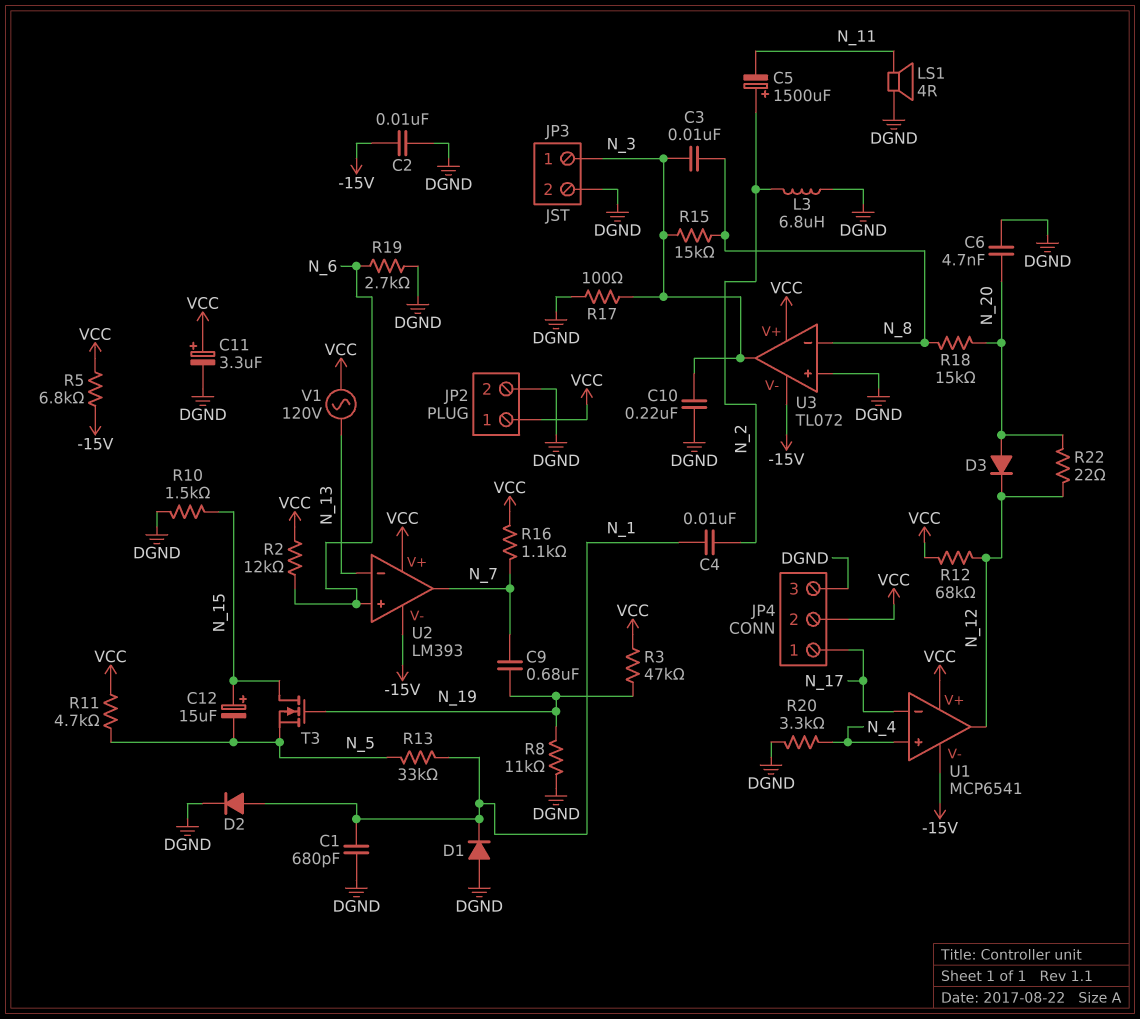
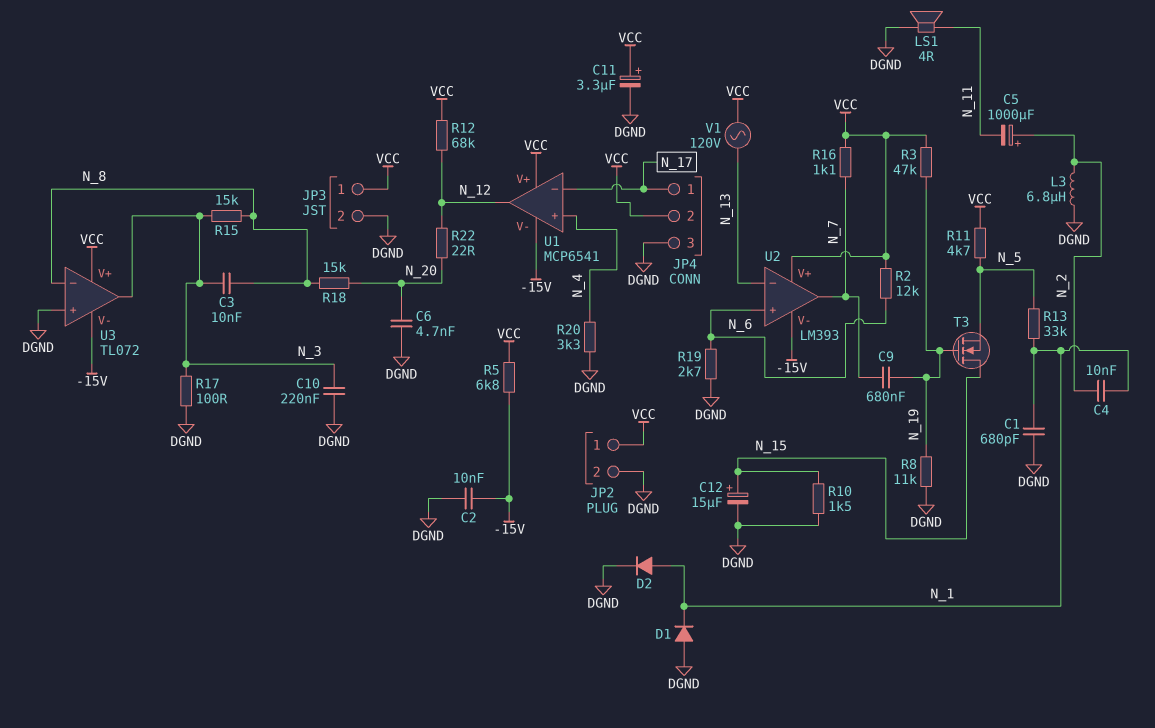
C5: 1500uF (plus N_2, minus N_11) -> 1000uF (plus N_2, minus N_11)
C12: 15uF (plus N_15, minus N_5) -> 15uF (plus N_15, minus DGND)
D3: diode (A N_20, K N_12) -> none
JP3 pin 1: N_3 -> VCC

